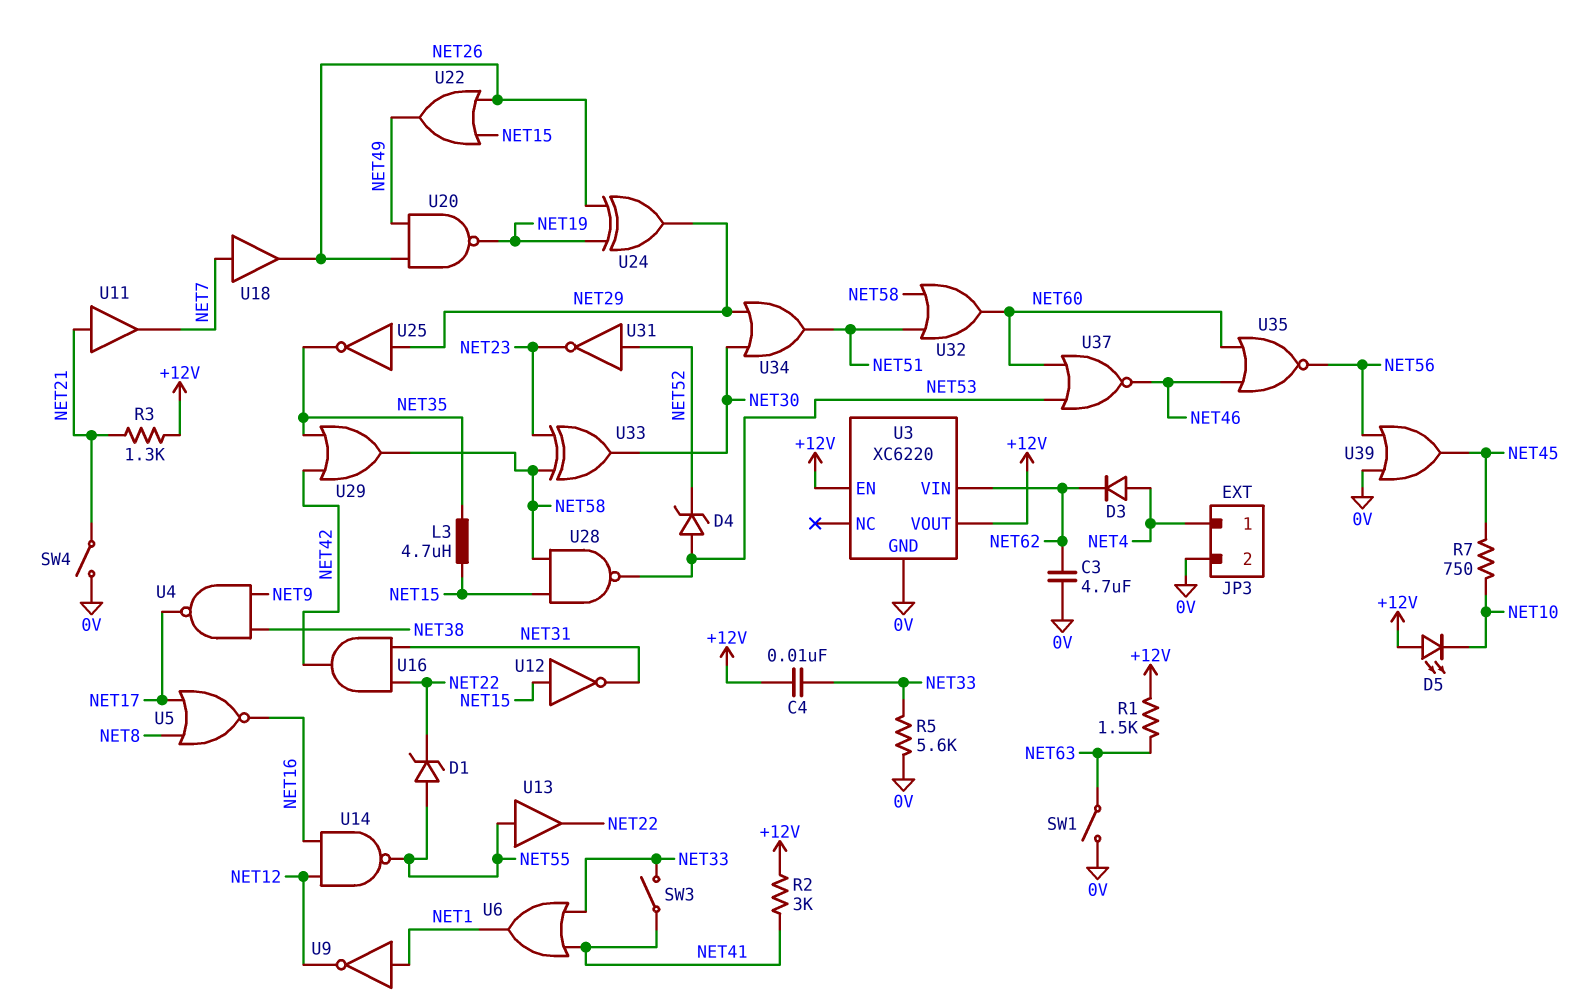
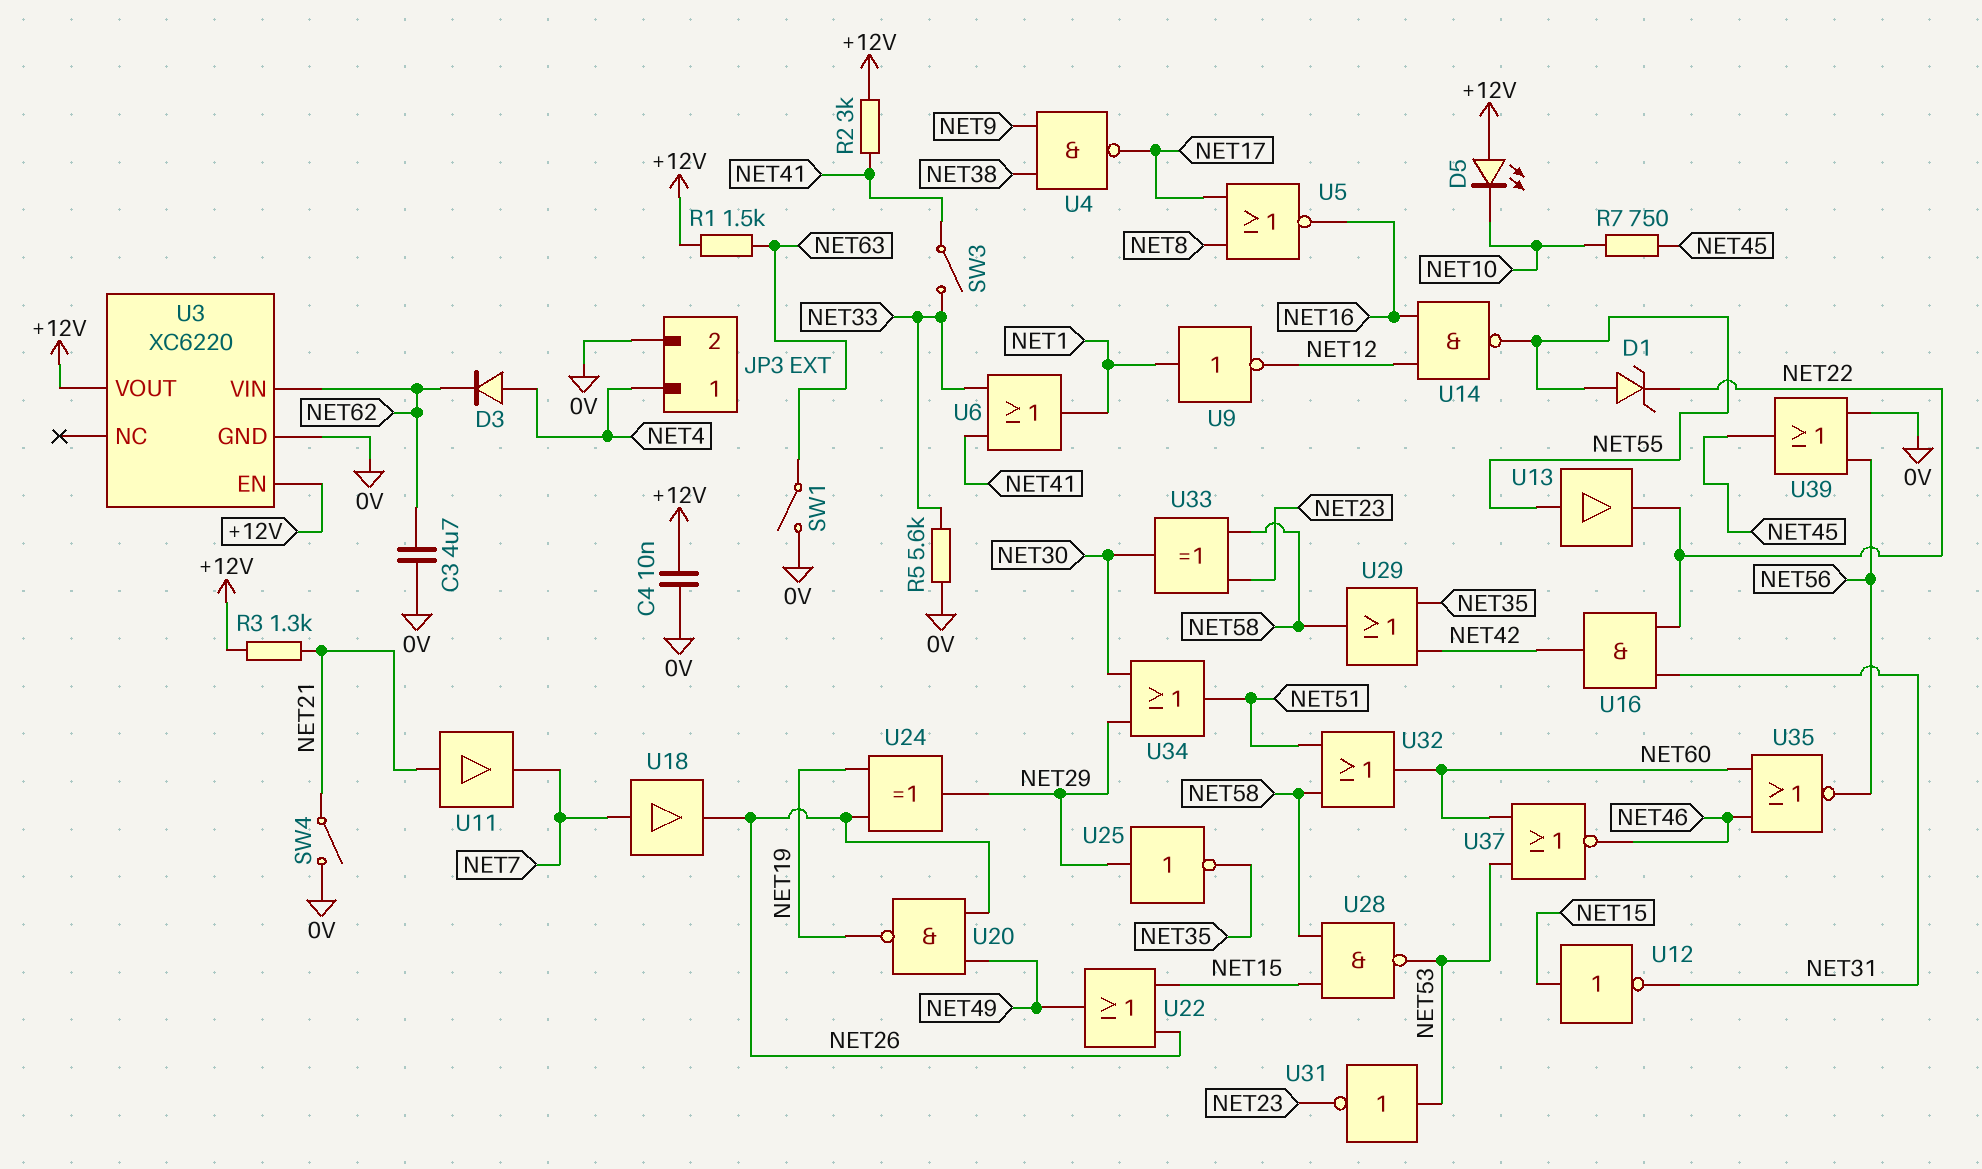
C4: 10nF (+12V, NET33) -> 10nF (+12V, 0V)
D4: zener (A NET53, K NET52) -> none
L3: 4.7uH (NET15, NET35) -> none
U31: NOT (in NET52, out NET23) -> NOT (in NET53, out NET23)

